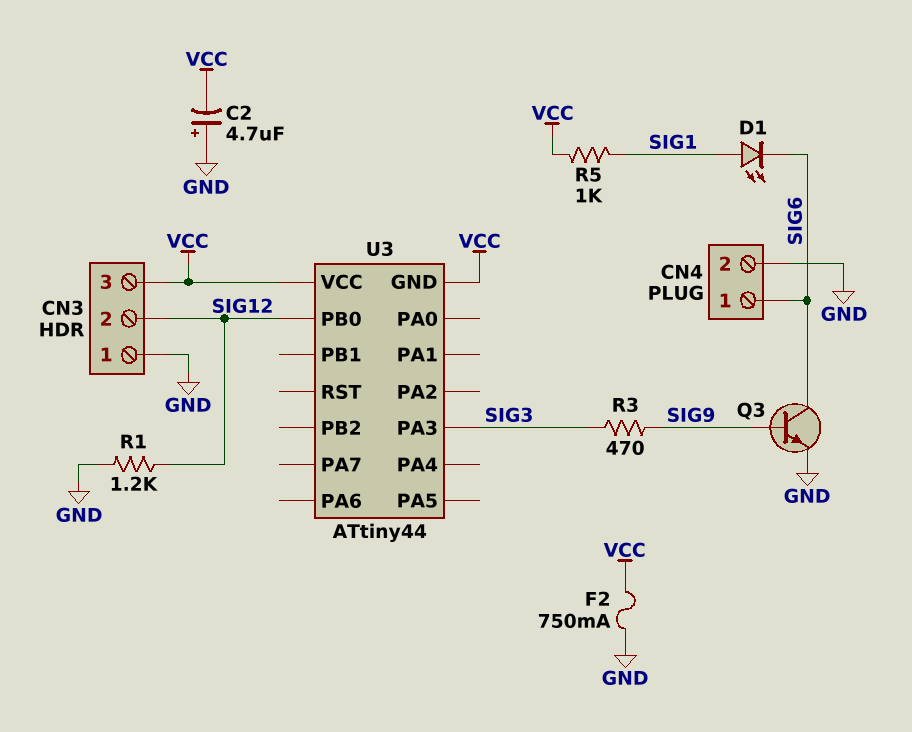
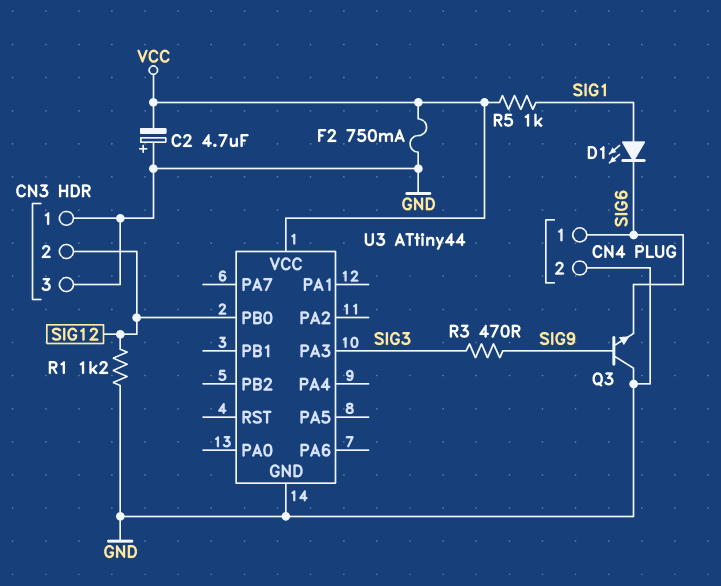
CN3 pin 3: VCC -> GND
Q3: NPN (B SIG9, C SIG6, E GND) -> NPN (B SIG9, C GND, E SIG6)
U3 pin GND: VCC -> GND

